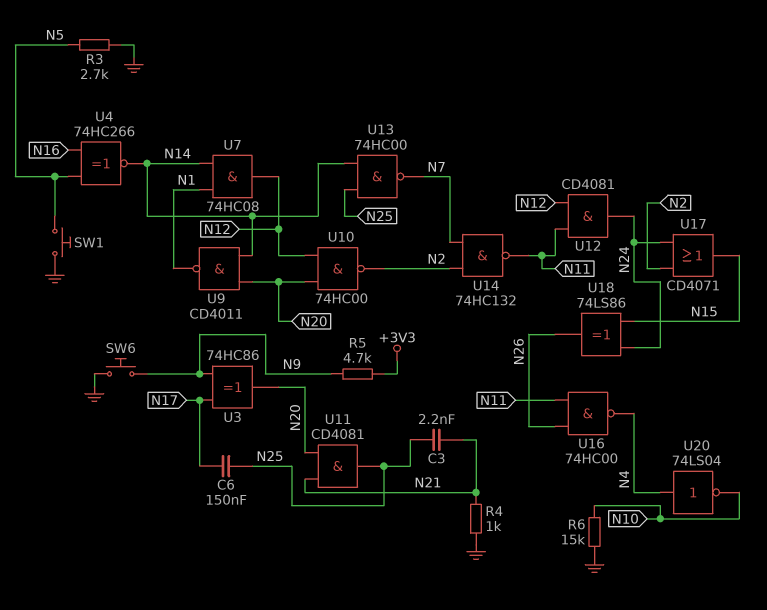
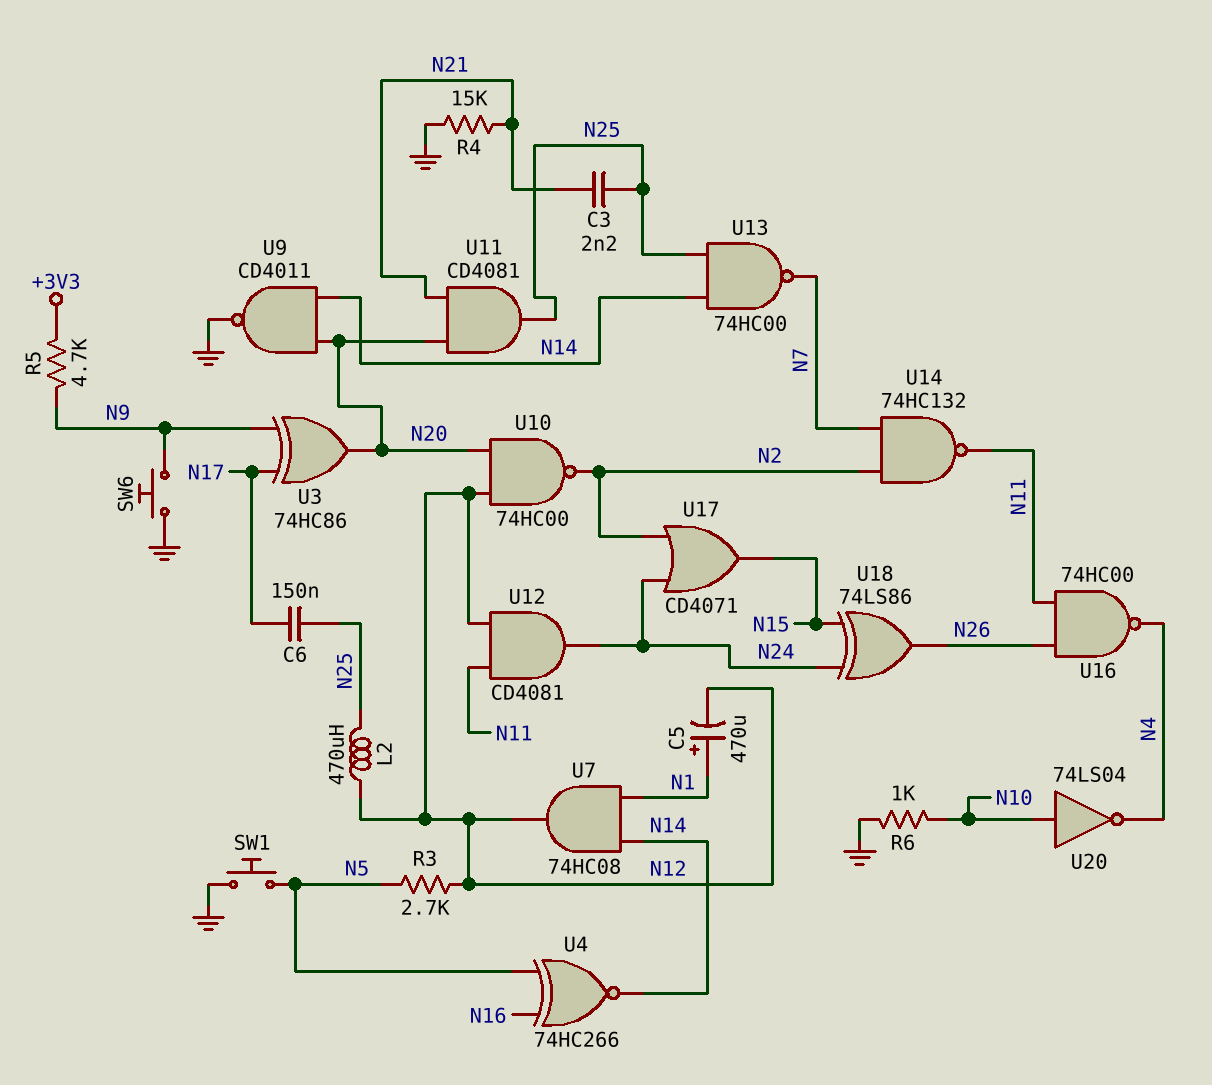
C5: none -> 470uF (plus N1, minus N12)
L2: none -> 470uH (N12, N25)
R3: 2.7k (GND, N5) -> 2.7k (N5, N12)
R4: 1k (GND, N21) -> 15k (GND, N21)
R6: 15k (GND, N10) -> 1k (GND, N10)
U9: NAND CD4011 (in N14, in N20, out N1) -> NAND CD4011 (in N14, in N20, out GND)
U20: NOT 74LS04 (in N4, out N10) -> NOT 74LS04 (in N10, out N4)

